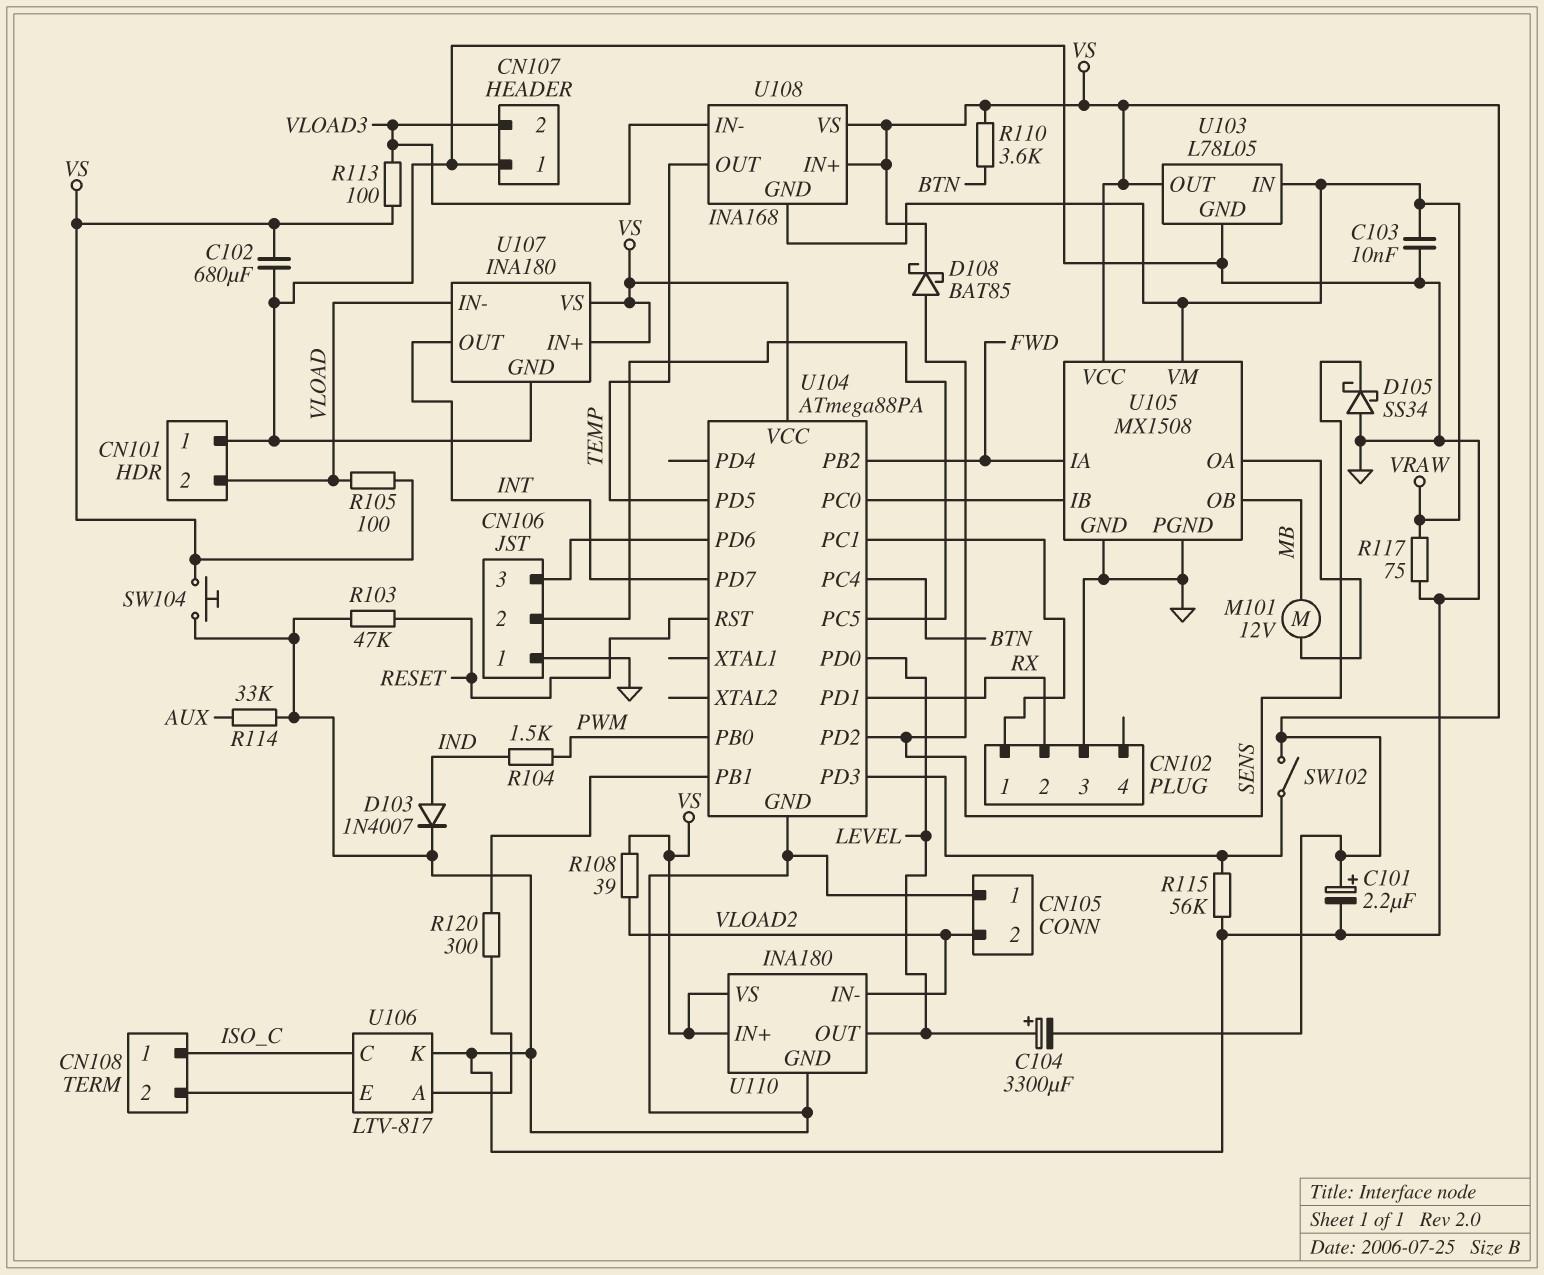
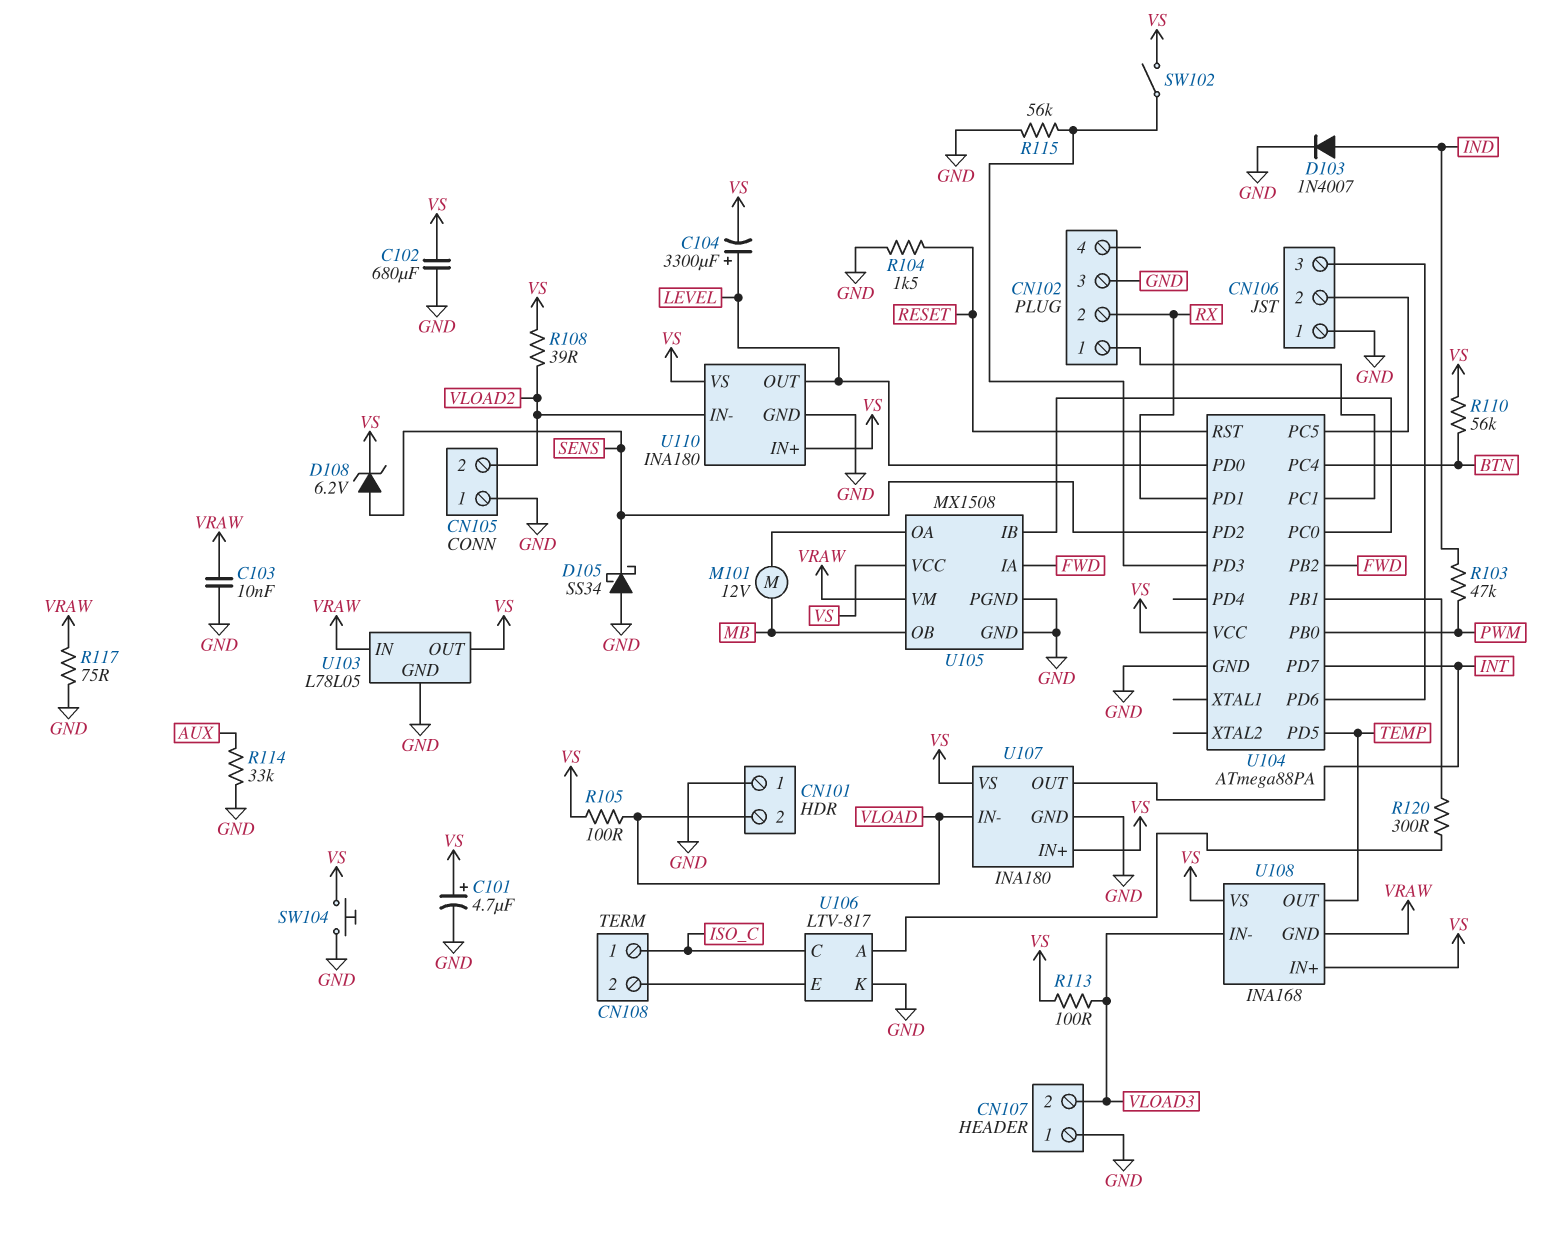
C101: 2.2uF (plus VS, minus GND) -> 4.7uF (plus VS, minus GND)
D108: schottky BAT85 (A SENS, K VS) -> zener 6.2V (A SENS, K VS)
R103: 47k (GND, RESET) -> 47k (IND, PWM)
R104: 1.5k (IND, PWM) -> 1.5k (GND, RESET)
R110: 3.6k (BTN, VS) -> 56k (BTN, VS)

